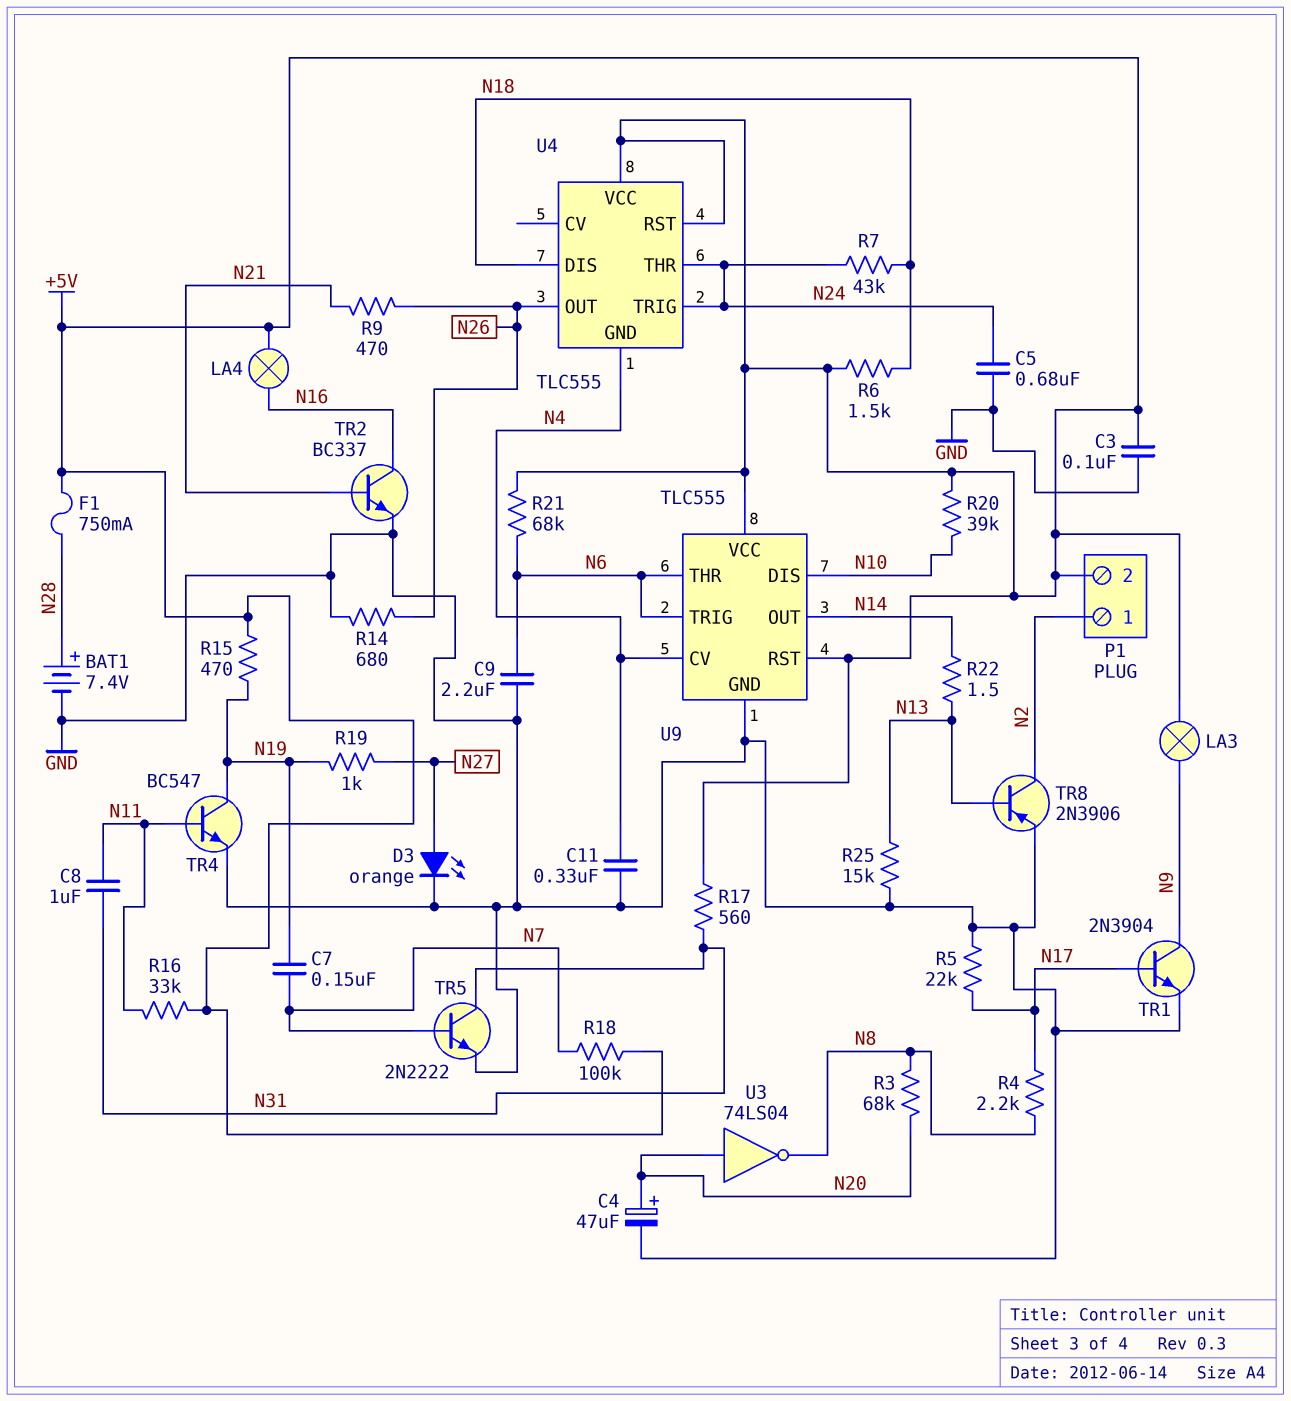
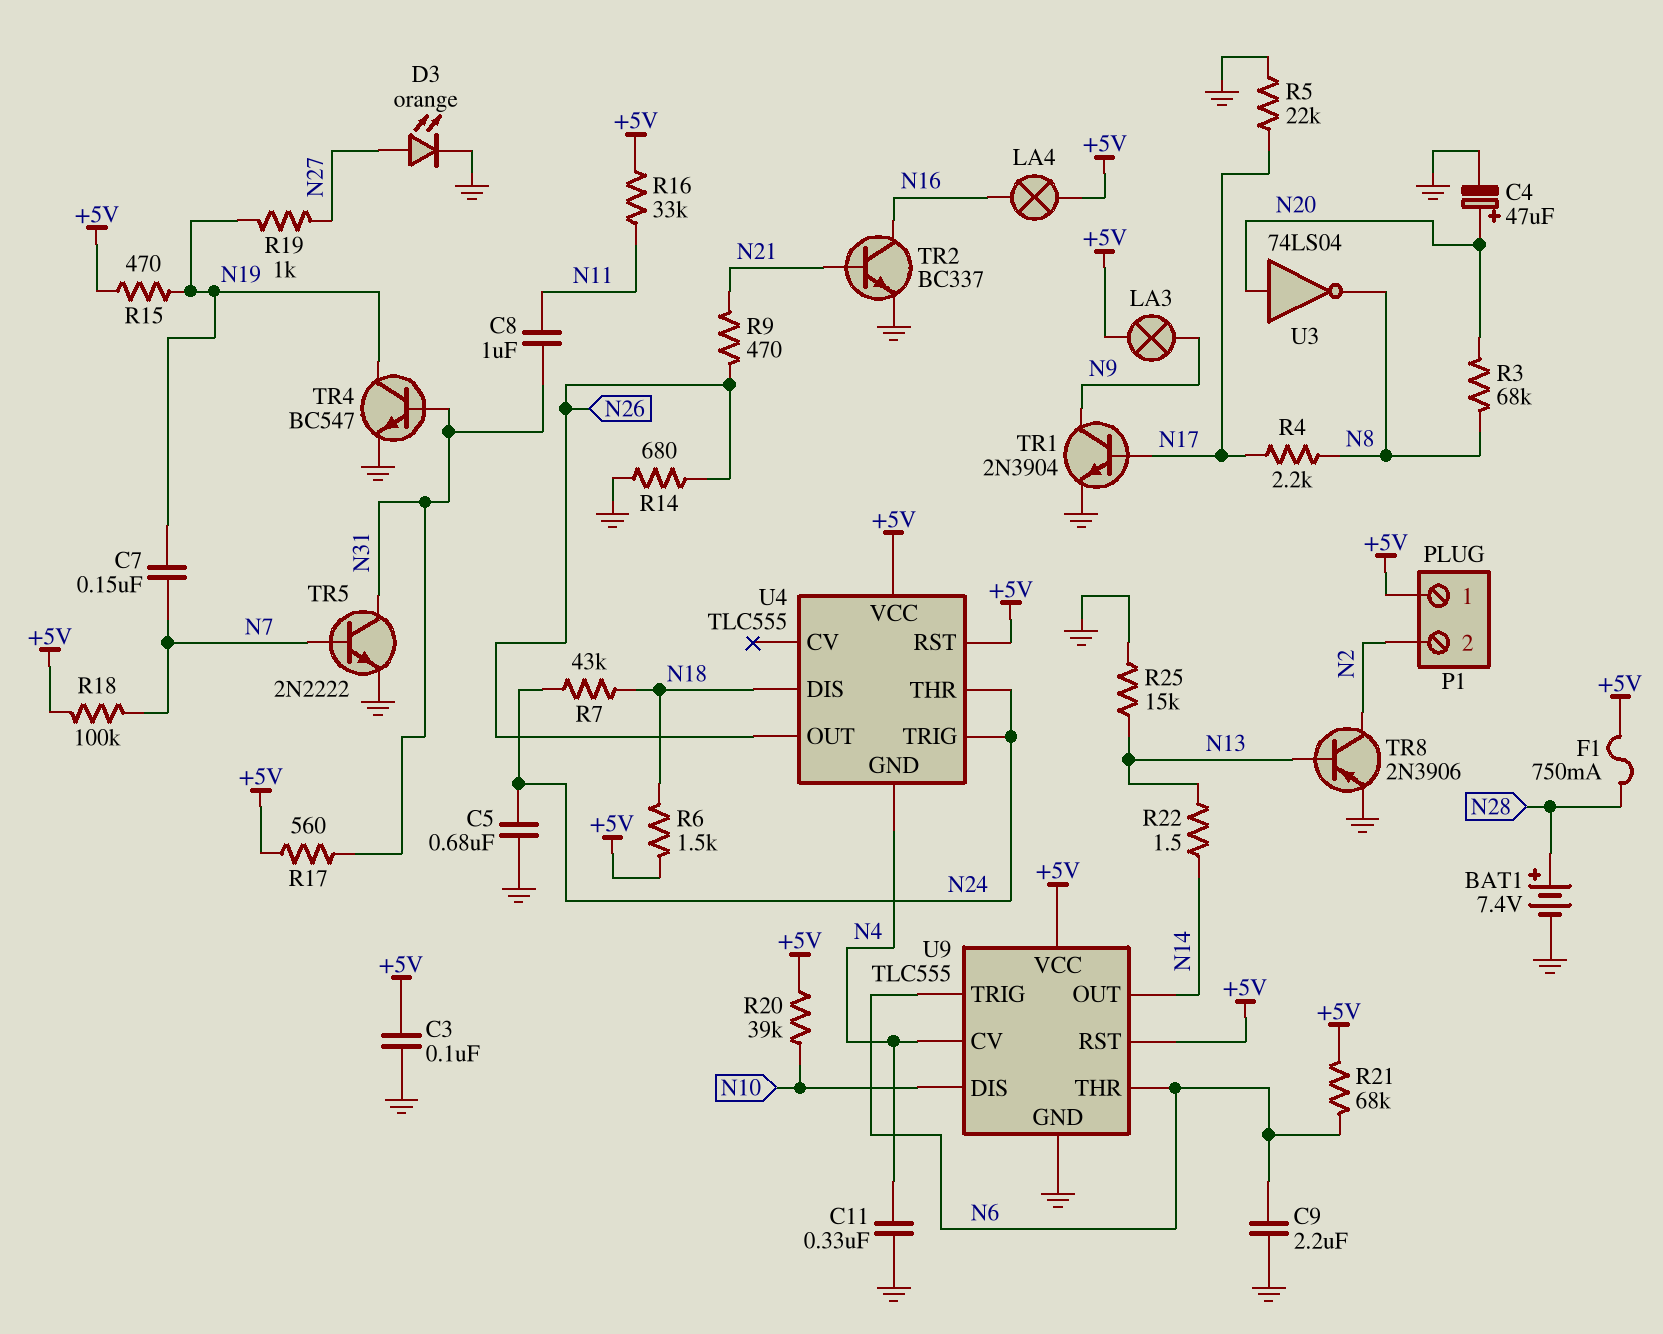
P1 pin 1: N2 -> +5V
P1 pin 2: +5V -> N2
TR4: NPN BC547 (B N11, C N19, E GND) -> NPN BC547 (B N31, C N19, E GND)

